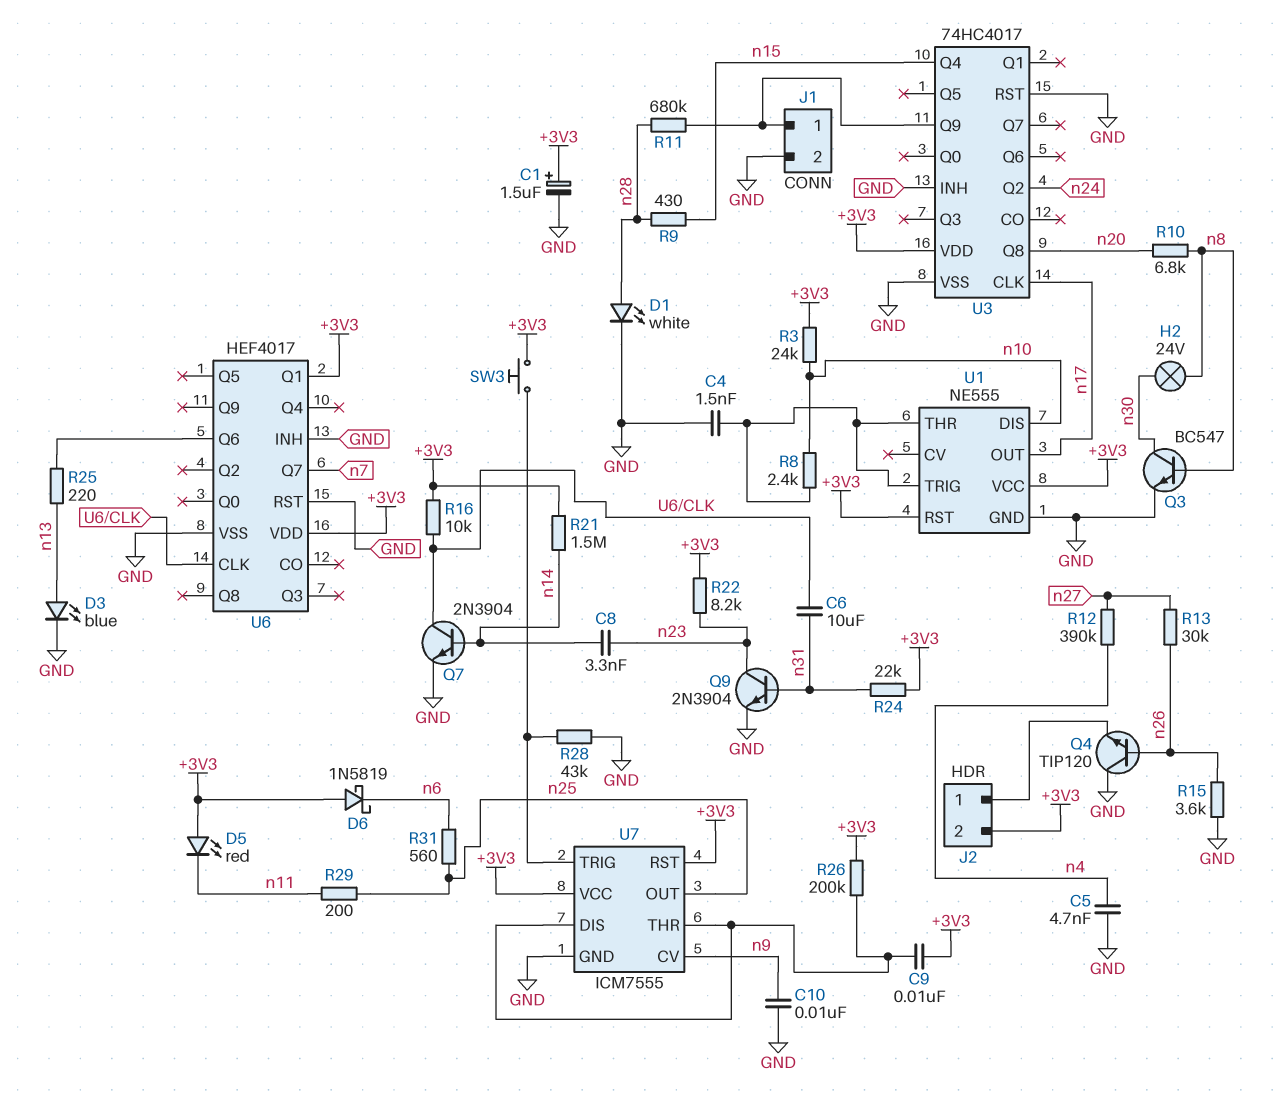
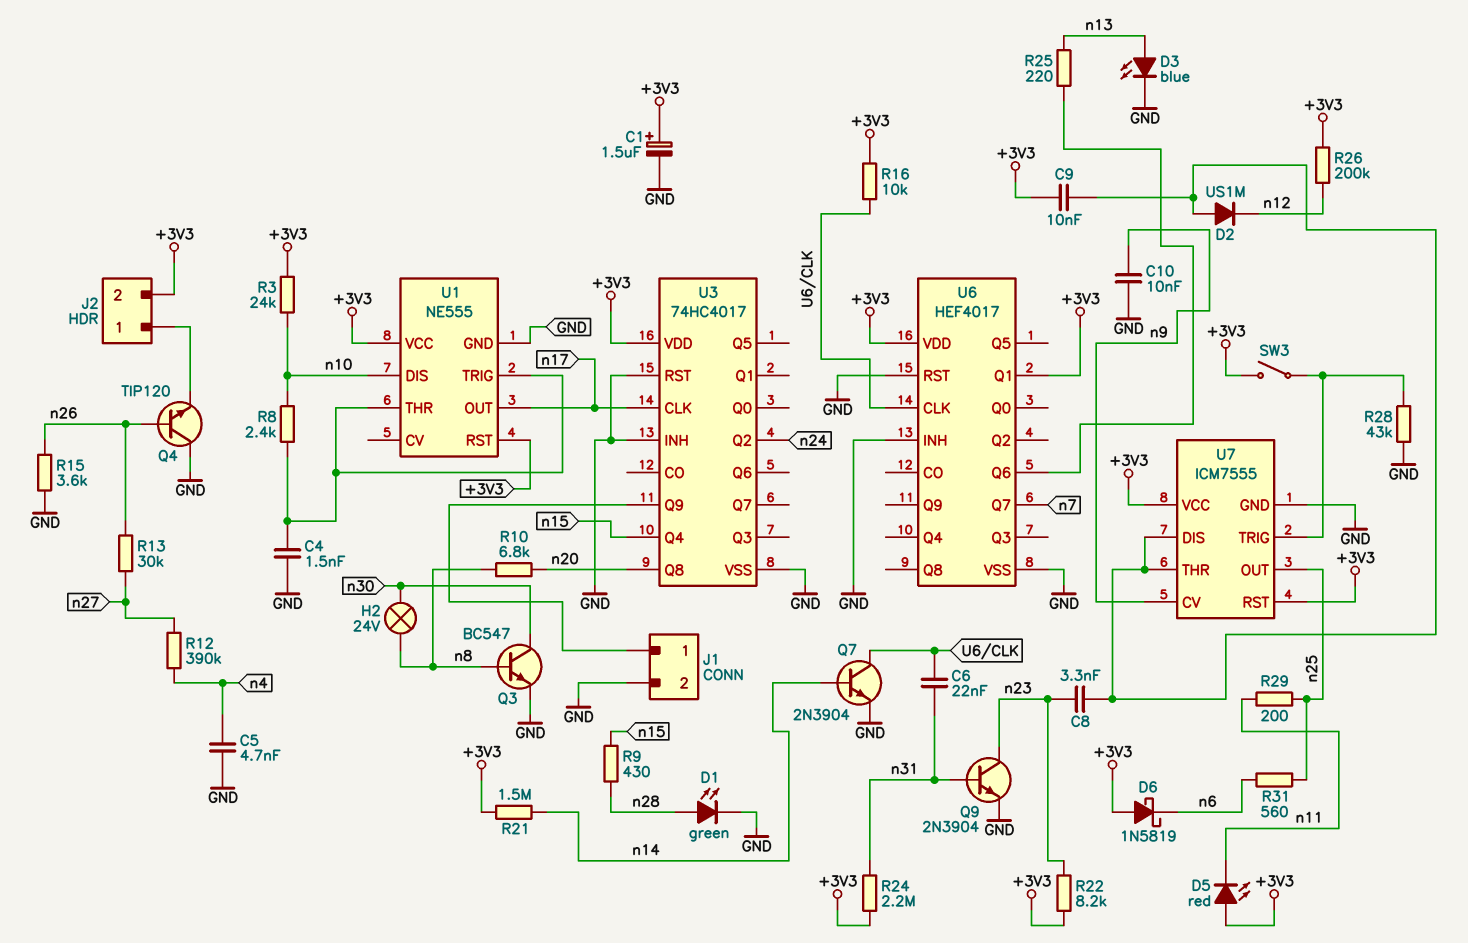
C6: 10uF (U6/CLK, n31) -> 22nF (U6/CLK, n31)
C8: 3.3nF (n14, n23) -> 3.3nF (U7/DIS, n23)
D1: LED white (A n28, K GND) -> LED green (A n28, K GND)
D2: none -> diode US1M (A U7/DIS, K n12)
R11: 680k (J1/1, n28) -> none
R24: 22k (+3V3, n31) -> 2.2M (+3V3, n31)
R26: 200k (+3V3, U7/DIS) -> 200k (+3V3, n12)
SW3: button (+3V3, U7/TRIG) -> switch (+3V3, U7/TRIG)

